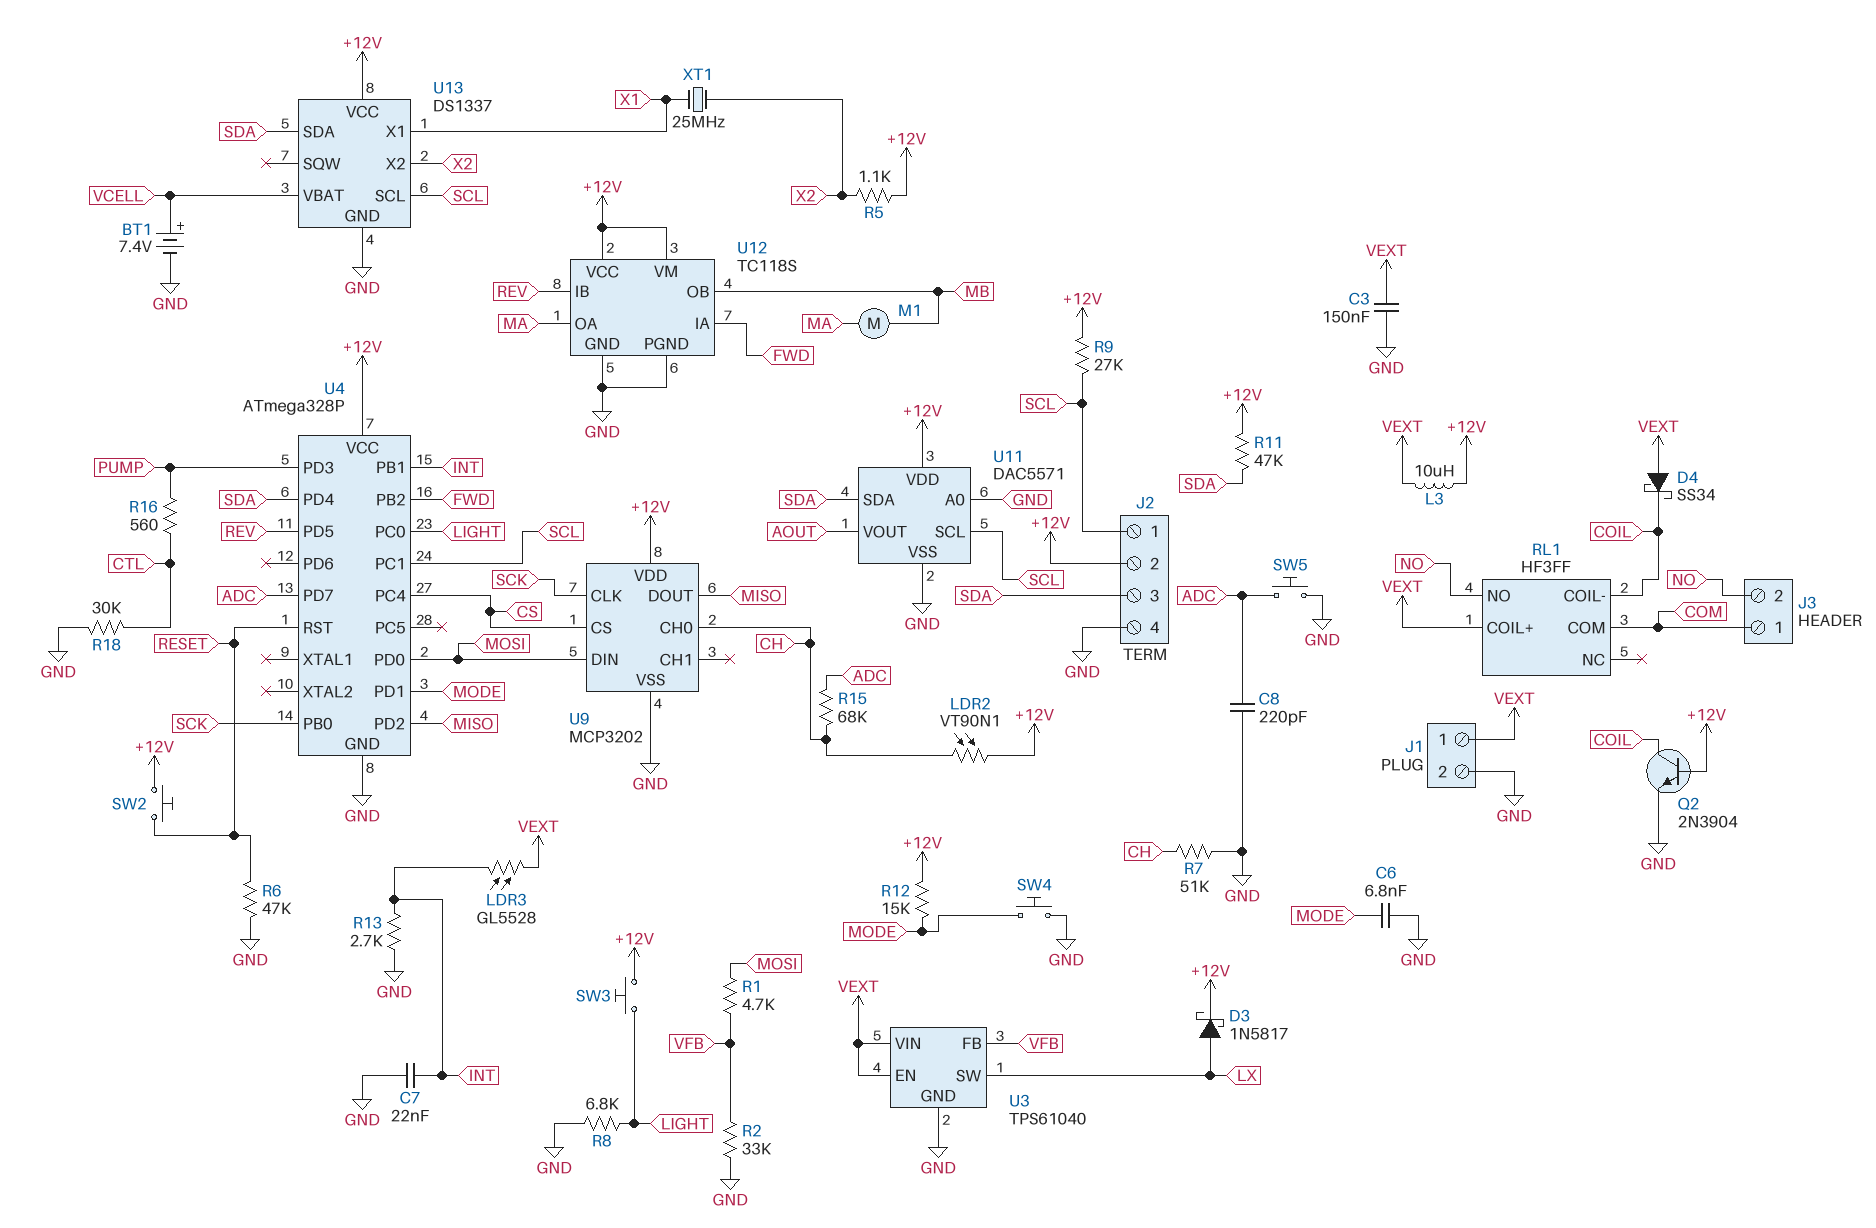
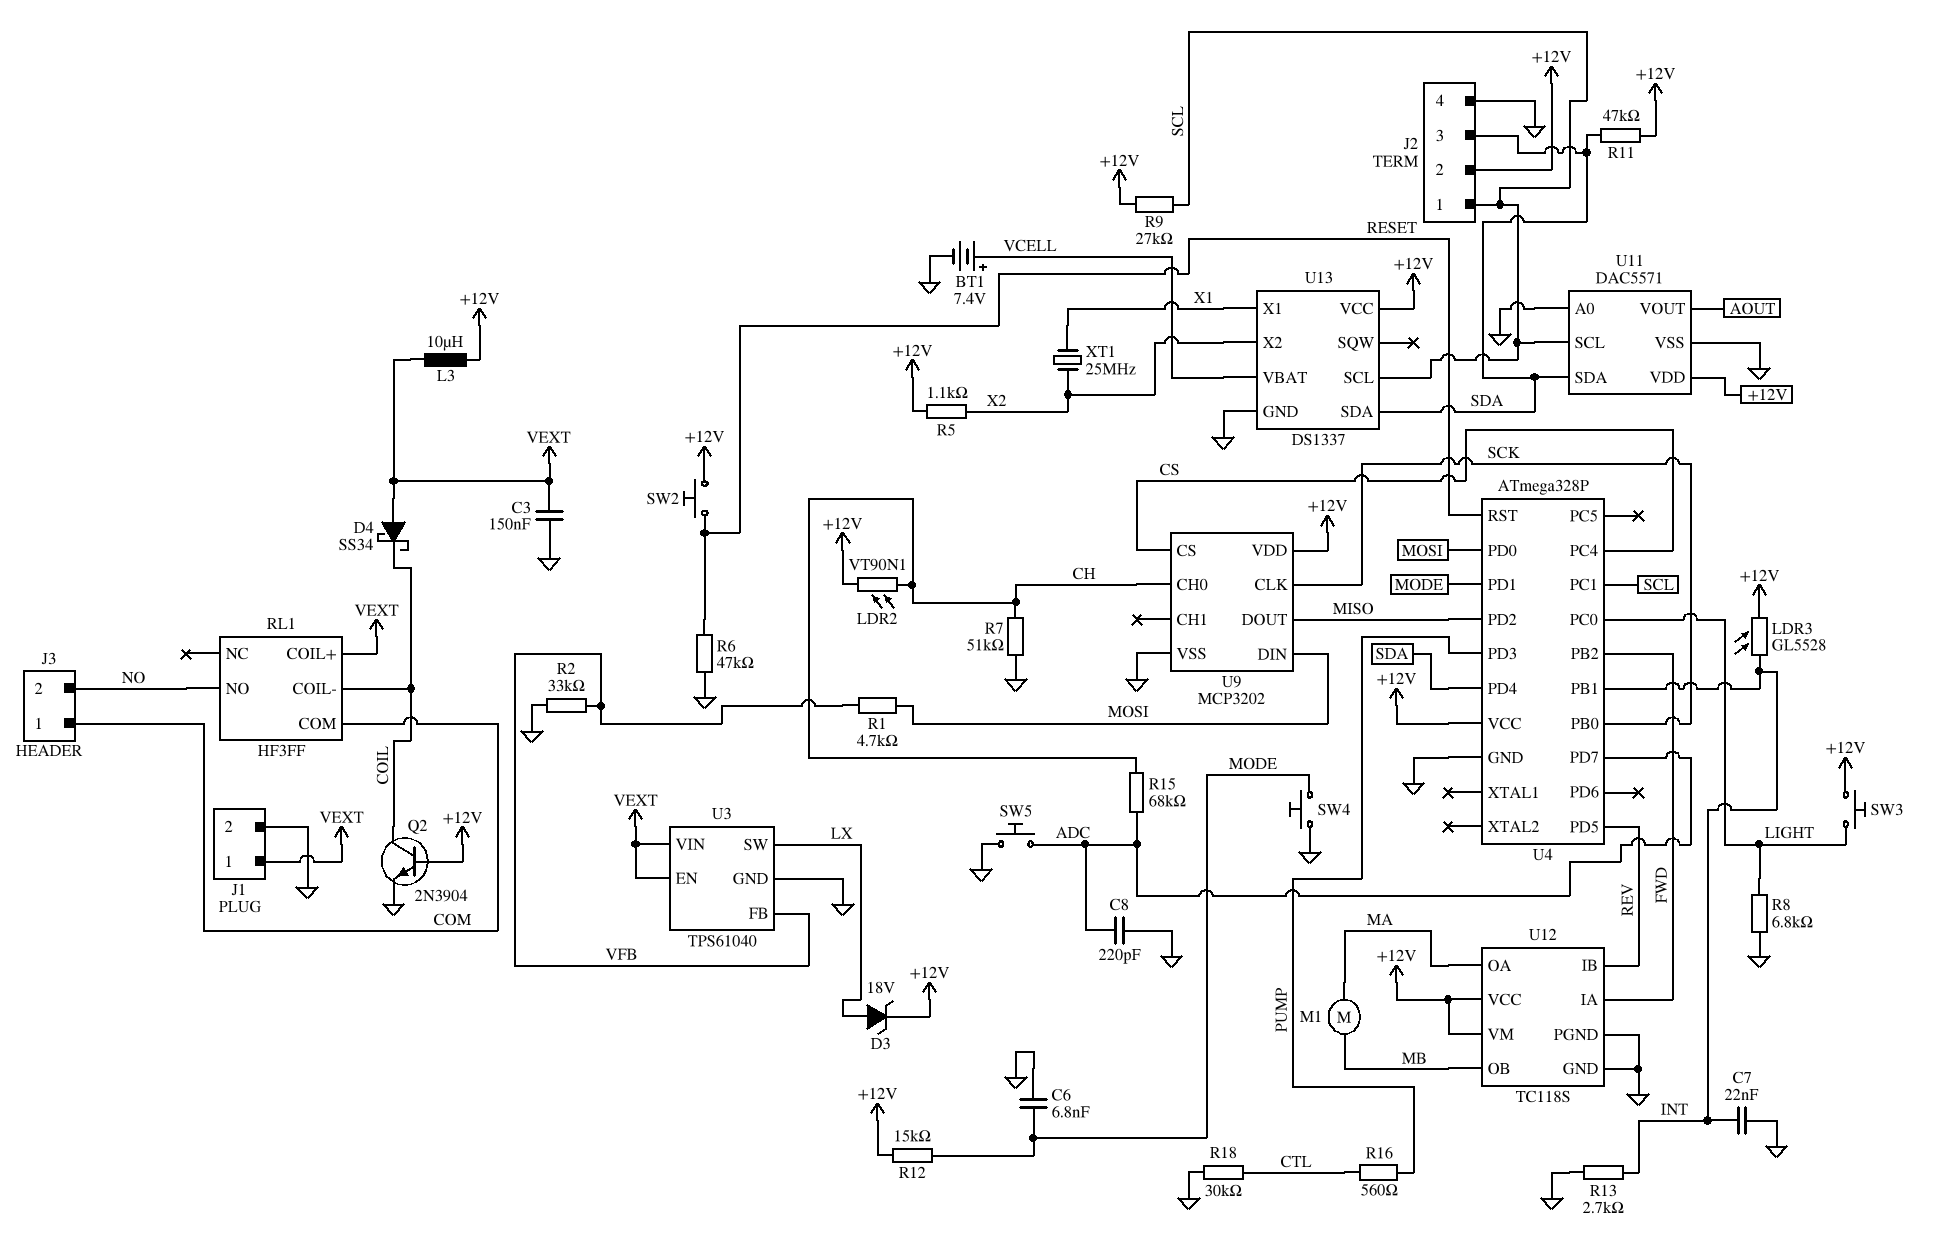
D3: schottky 1N5817 (A LX, K +12V) -> zener 18V (A LX, K +12V)
LDR3: GL5528 (INT, VEXT) -> GL5528 (+12V, INT)

